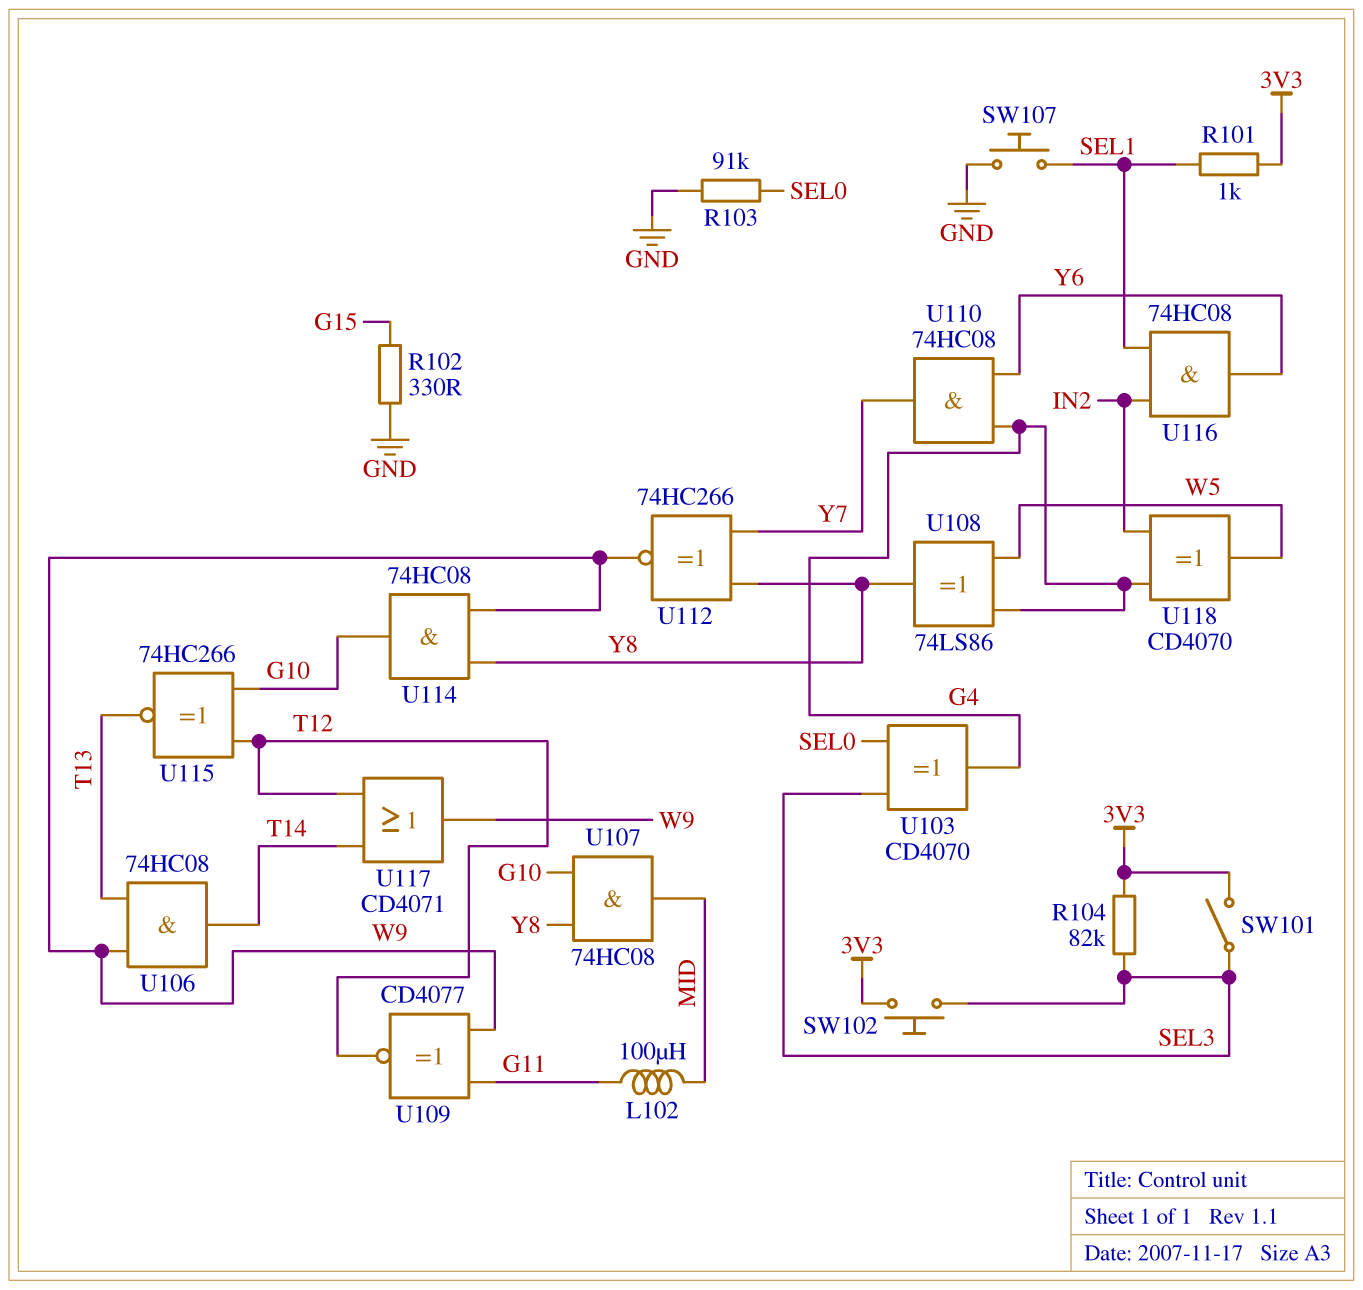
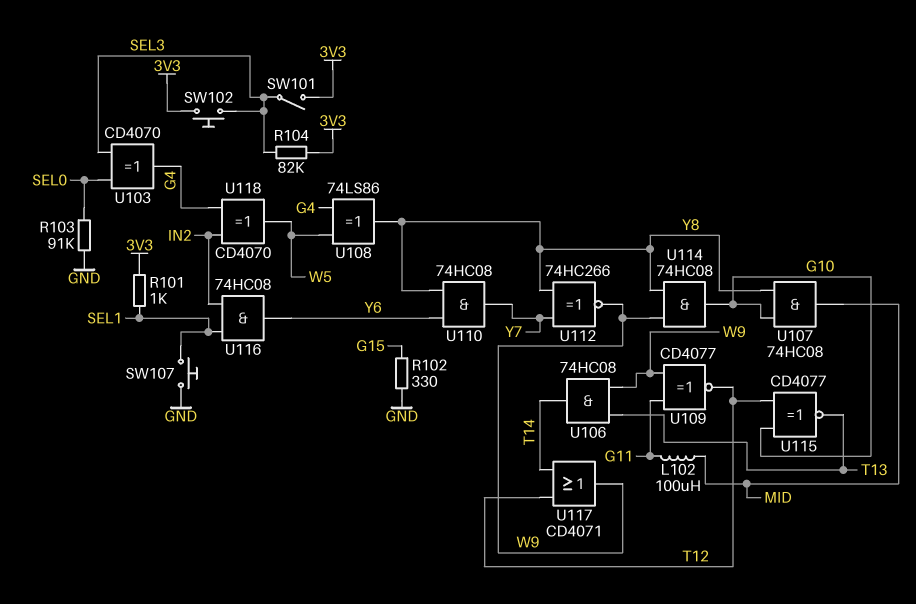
U110: AND 74HC08 (in G4, in Y6, out Y7) -> AND 74HC08 (in Y6, in Y8, out Y7)
U115: XNOR 74HC266 (in G10, in T12, out T13) -> XNOR CD4077 (in G10, in T12, out T13)

